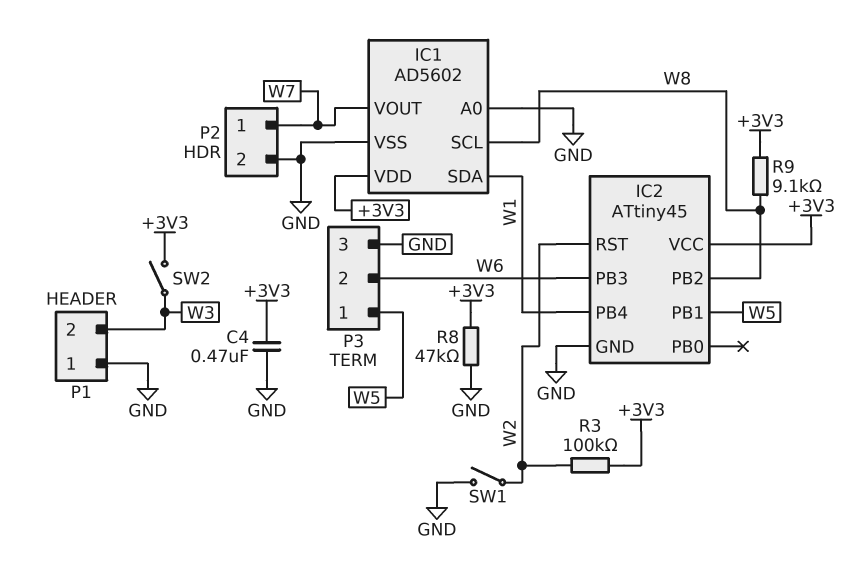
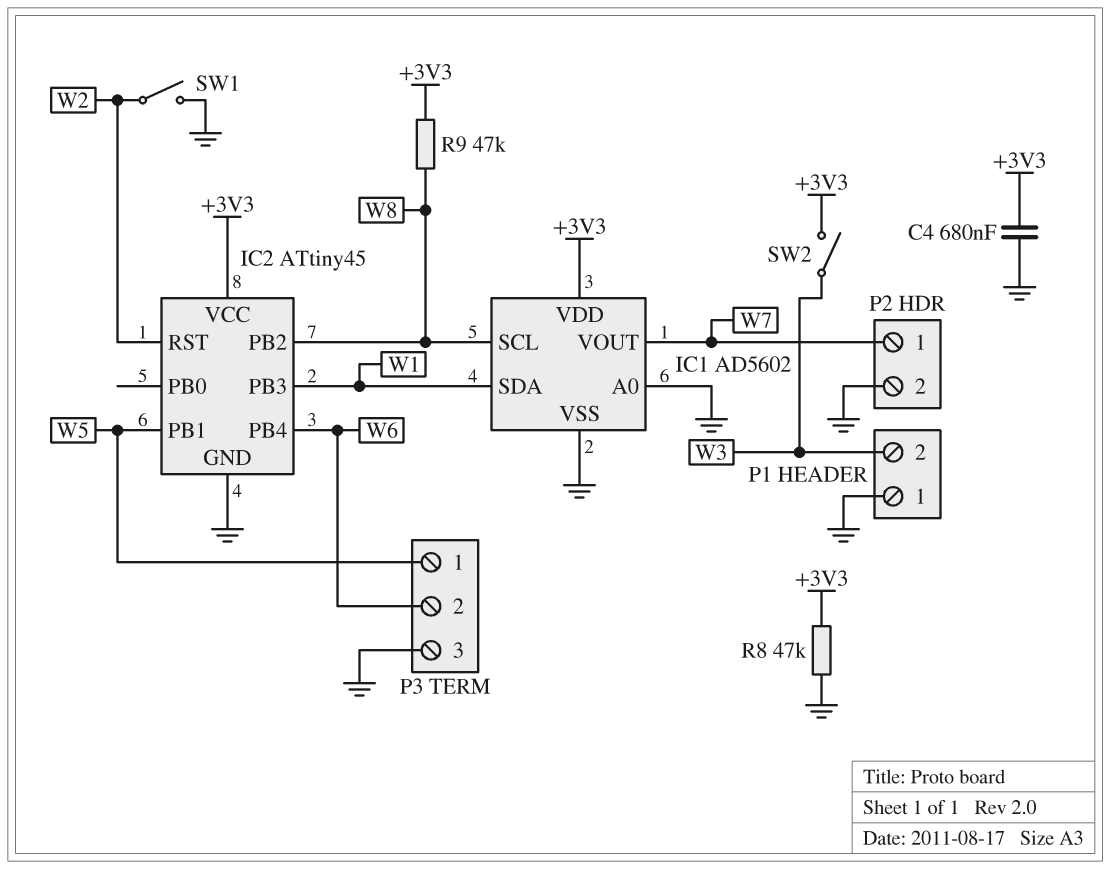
C4: 470nF (+3V3, GND) -> 680nF (+3V3, GND)
IC2 pin PB3: W6 -> W1
IC2 pin PB4: W1 -> W6
R3: 100k (+3V3, W2) -> none
R9: 9.1k (+3V3, W8) -> 47k (+3V3, W8)

